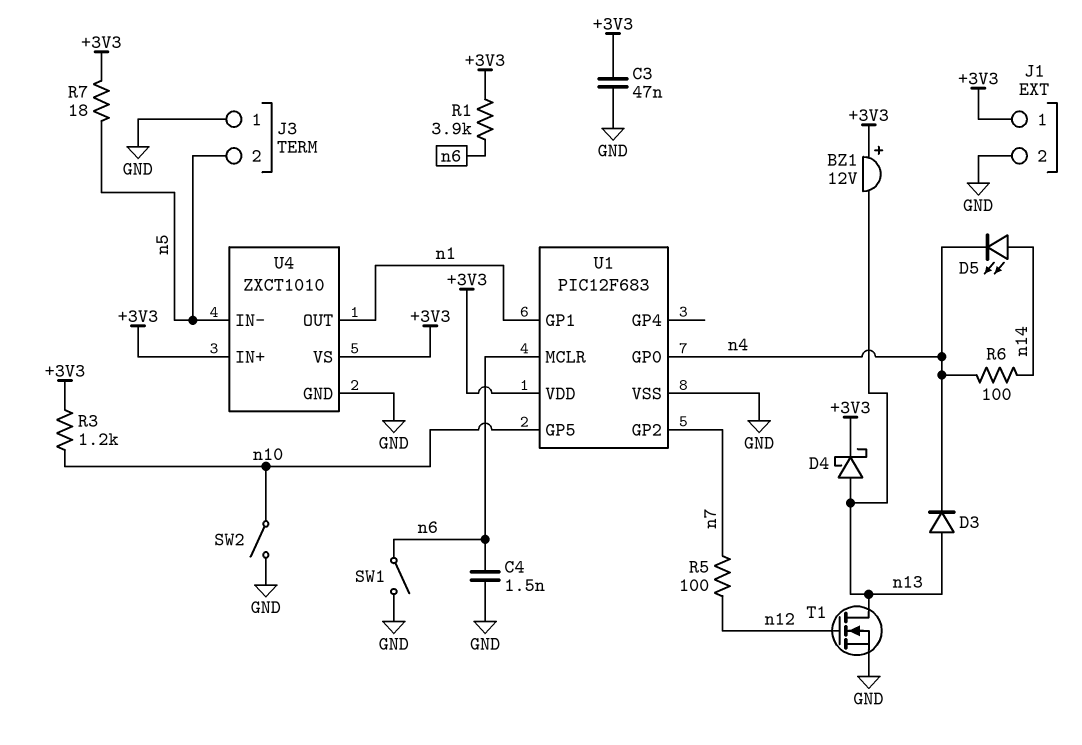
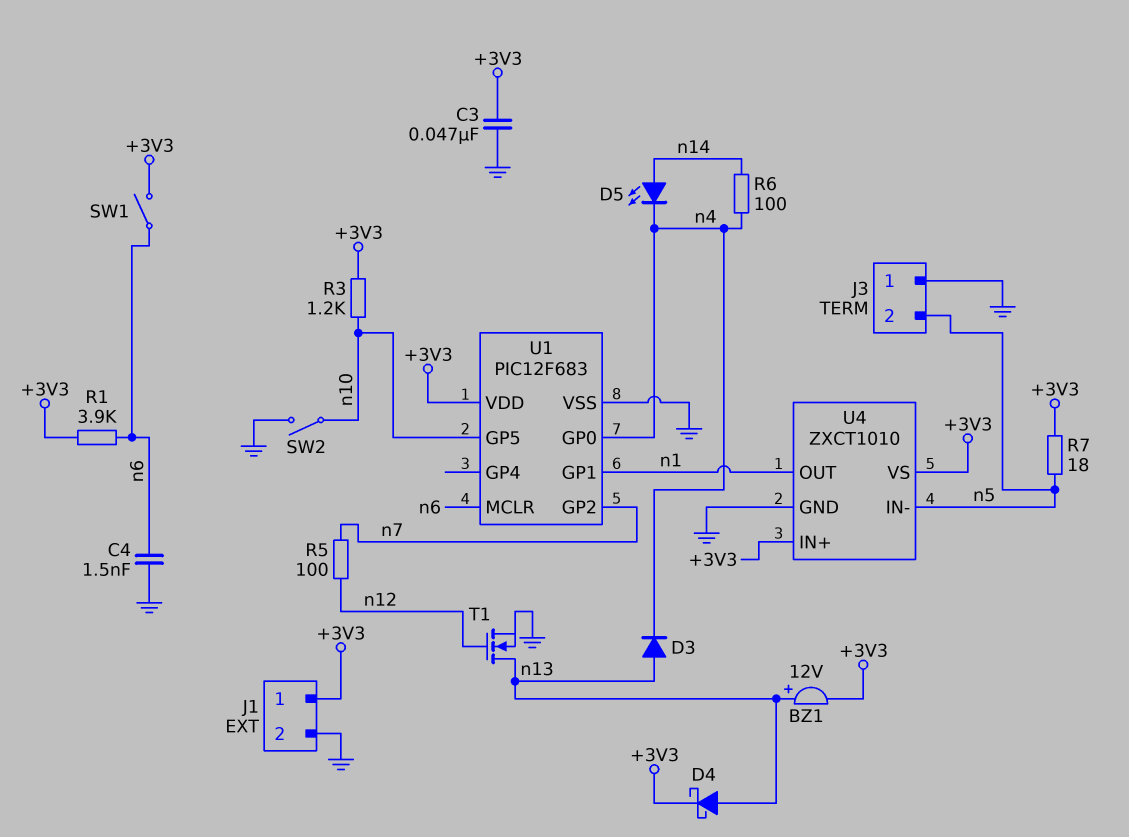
BZ1: buzzer 12V (plus +3V3, minus n13) -> buzzer 12V (plus n13, minus +3V3)
SW1: switch (GND, n6) -> switch (+3V3, n6)

